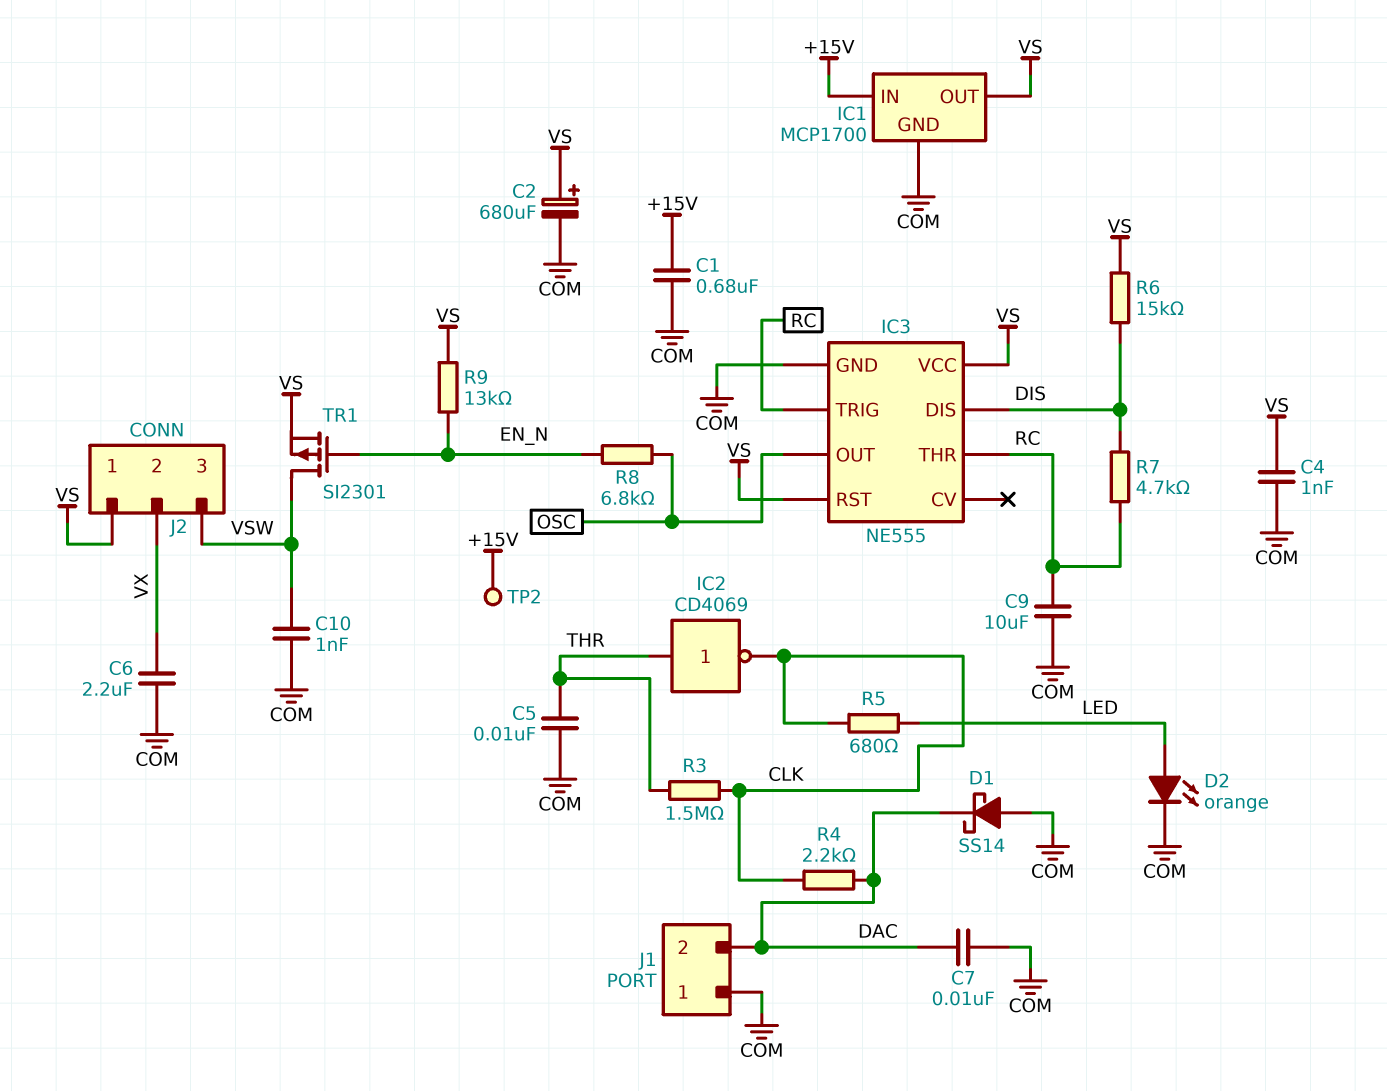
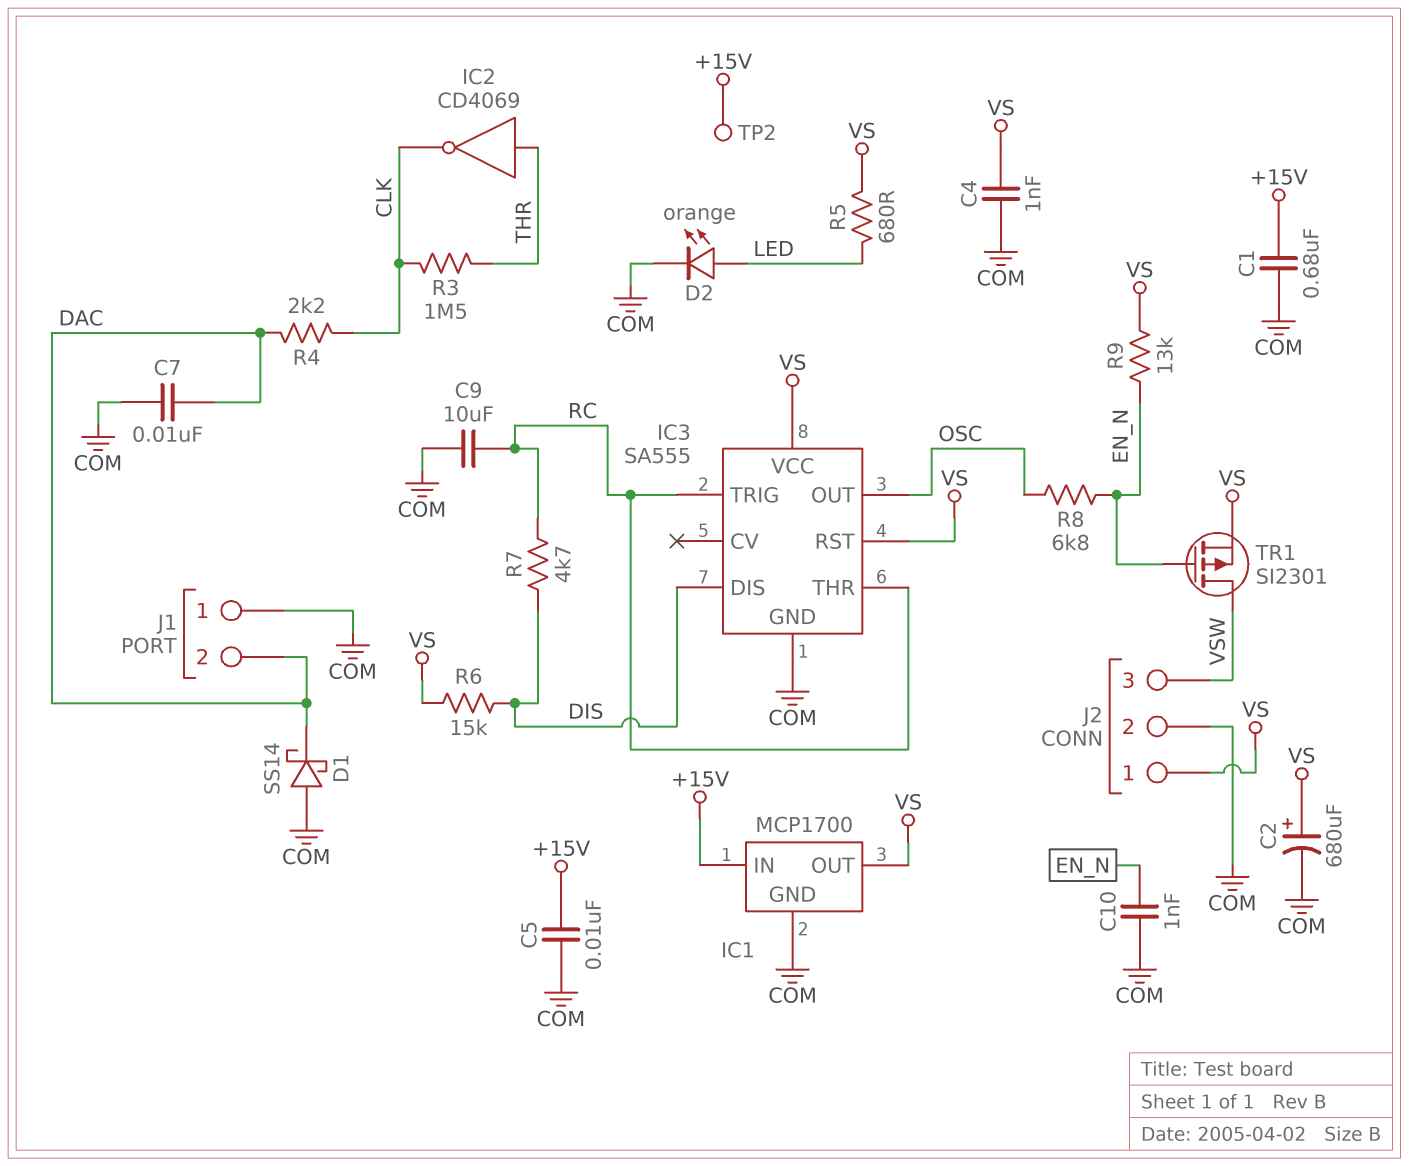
C5: 10nF (COM, THR) -> 10nF (+15V, COM)
C6: 2.2uF (COM, VX) -> none
C10: 1nF (COM, VSW) -> 1nF (COM, EN_N)
IC3: NE555 -> SA555
J2 pin 2: VX -> COM
R5: 680 (CLK, LED) -> 680 (LED, VS)

